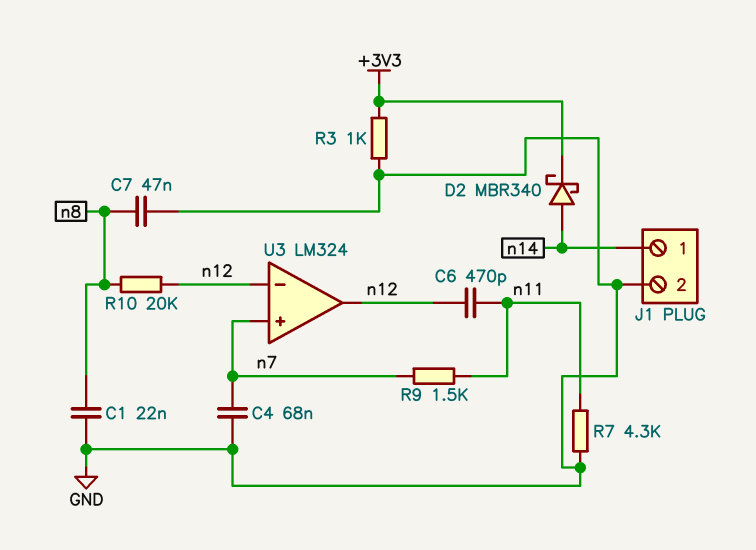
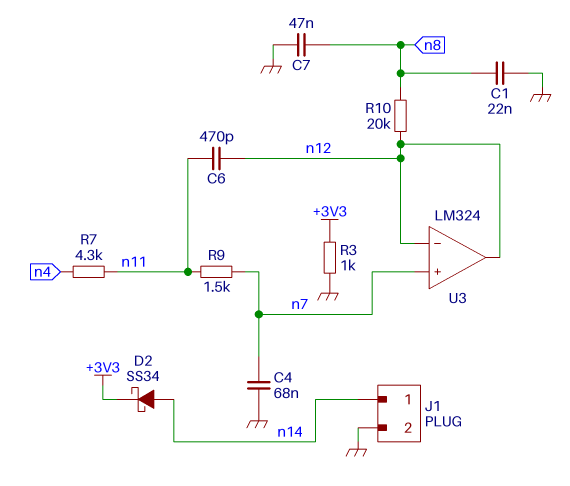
D2: schottky MBR340 (A n14, K +3V3) -> schottky SS34 (A n14, K +3V3)
R7: 4.3k (GND, n11) -> 4.3k (n4, n11)

